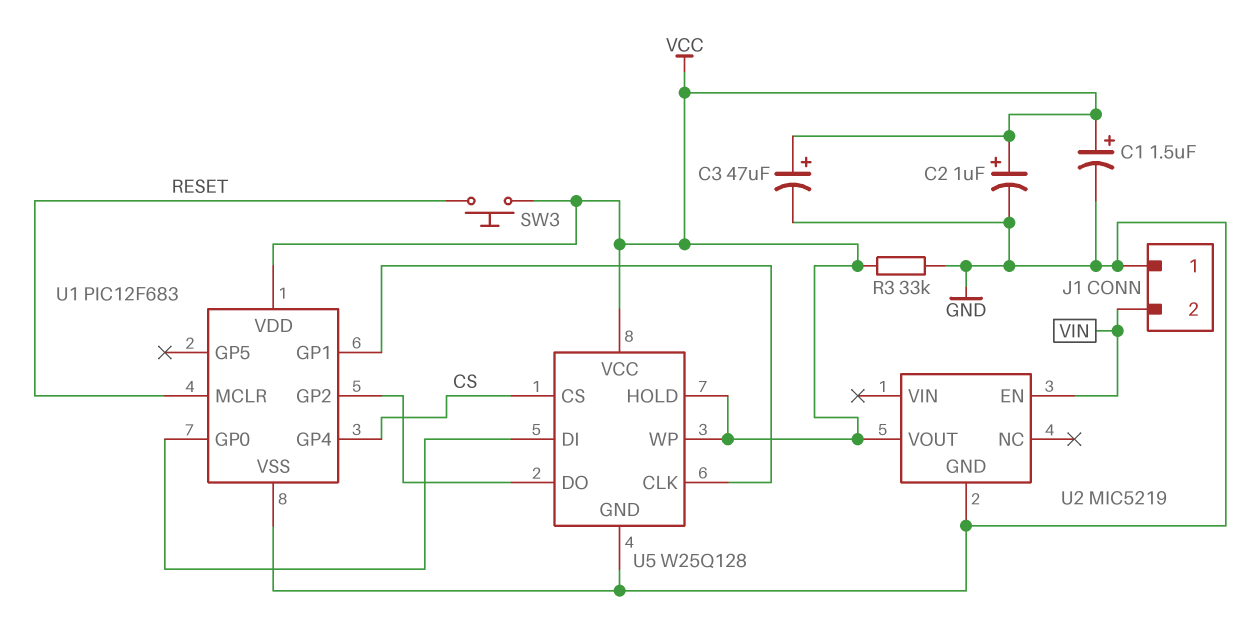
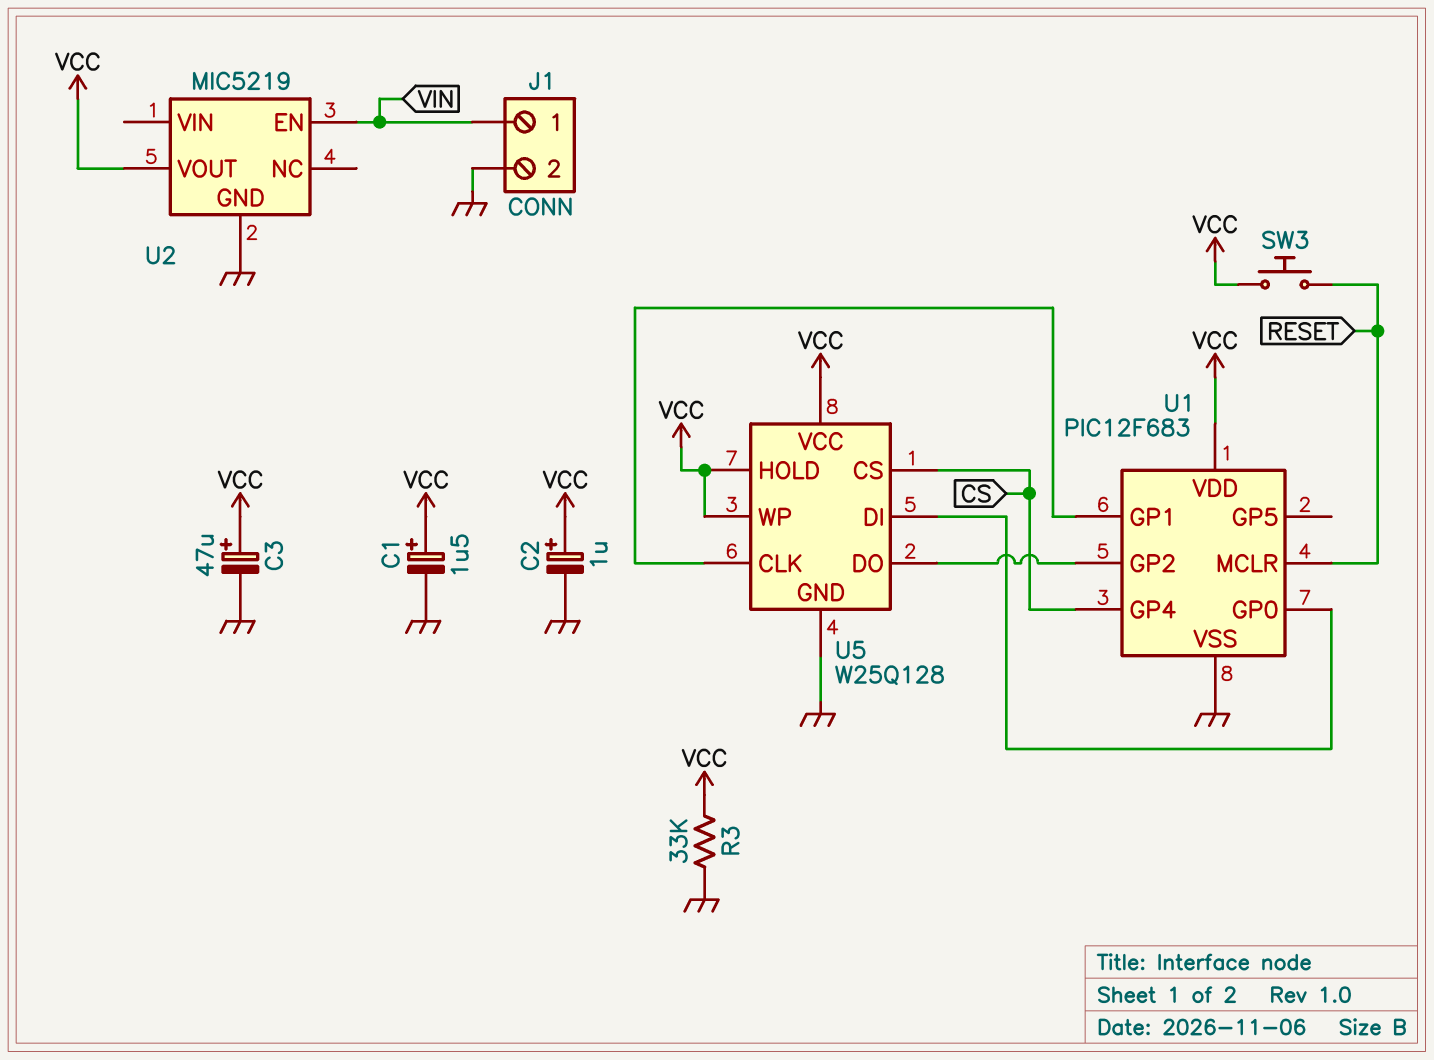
J1 pin 1: GND -> VIN
J1 pin 2: VIN -> GND

